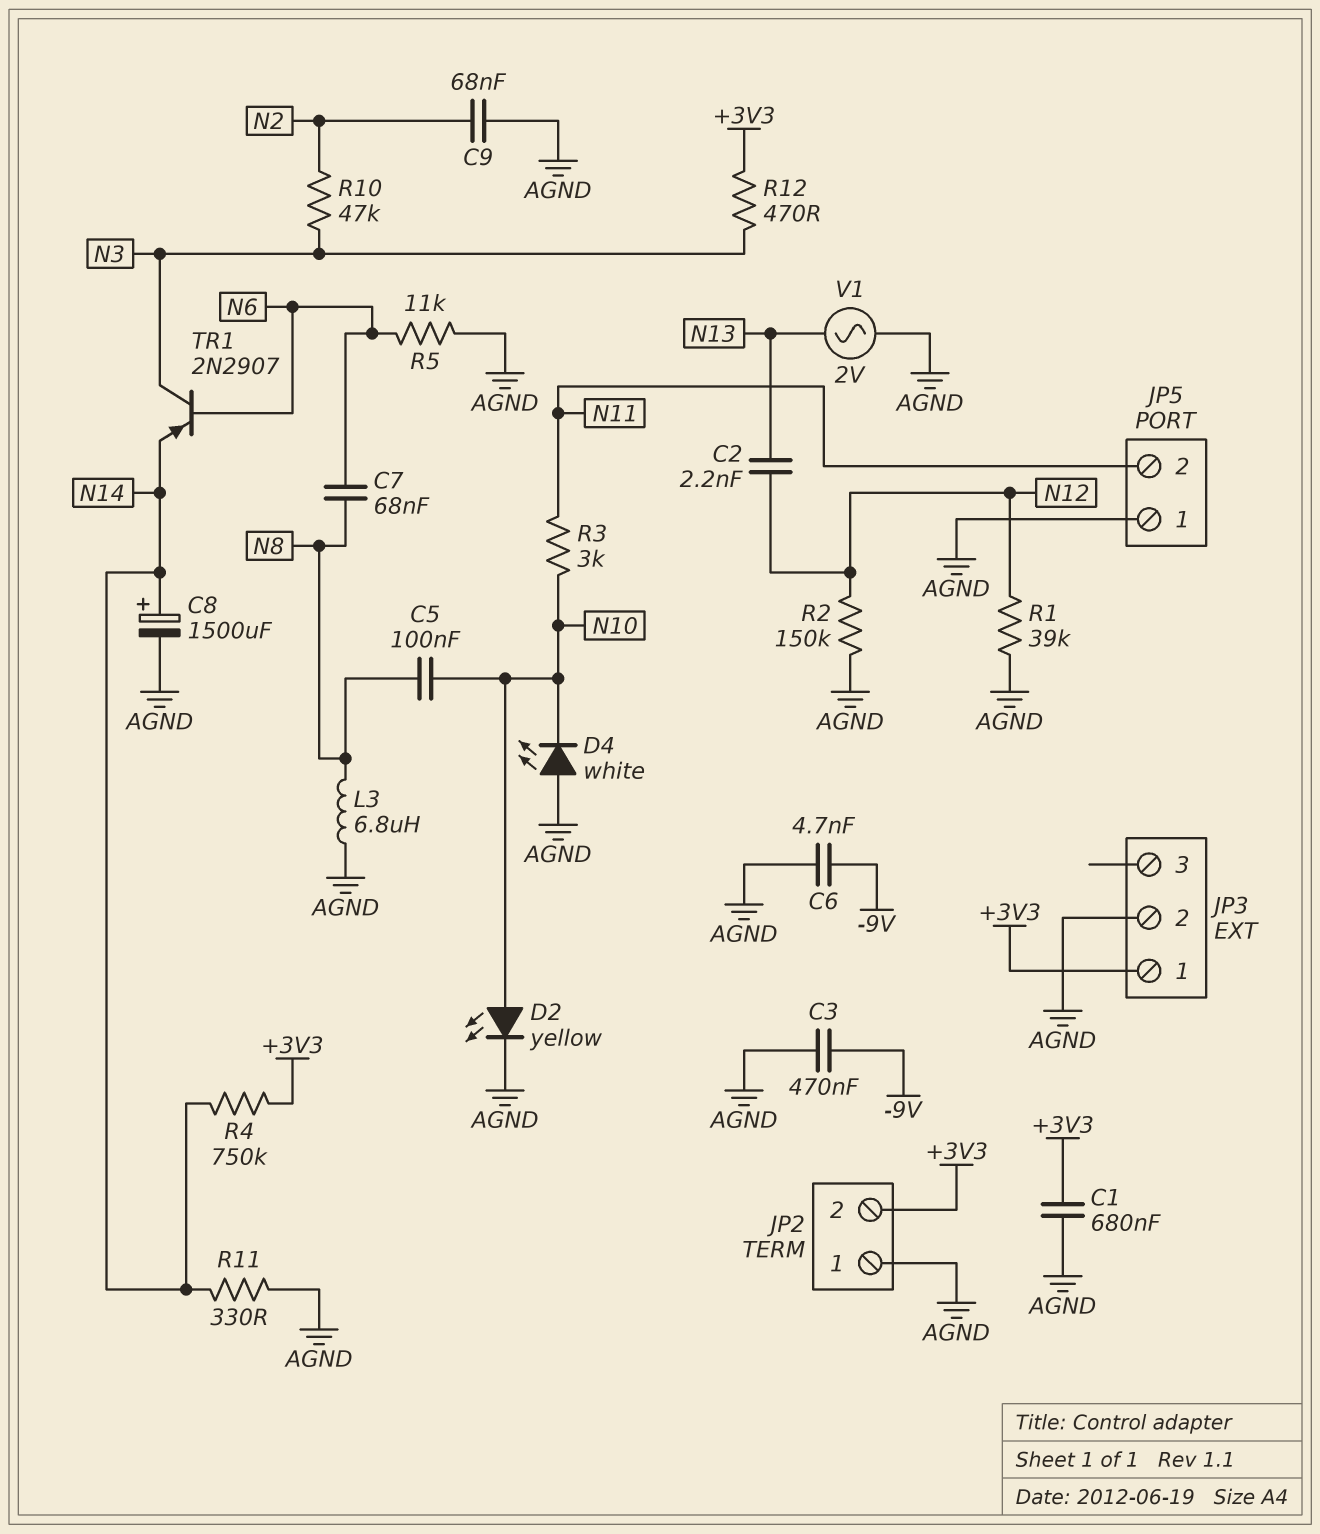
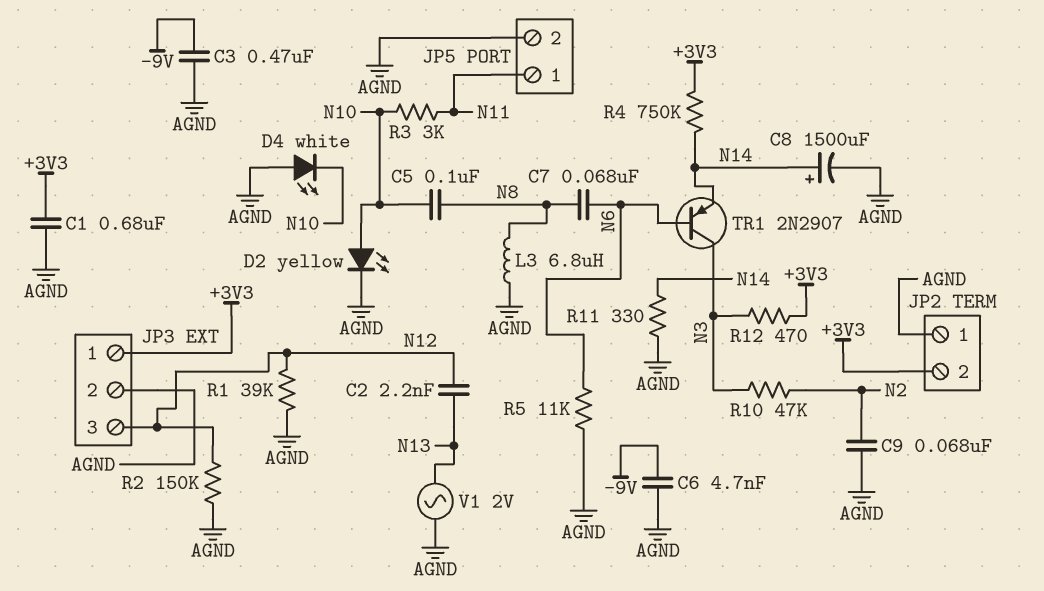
JP3 pin 3: none -> N12
JP5 pin 1: AGND -> N11
JP5 pin 2: N11 -> AGND

